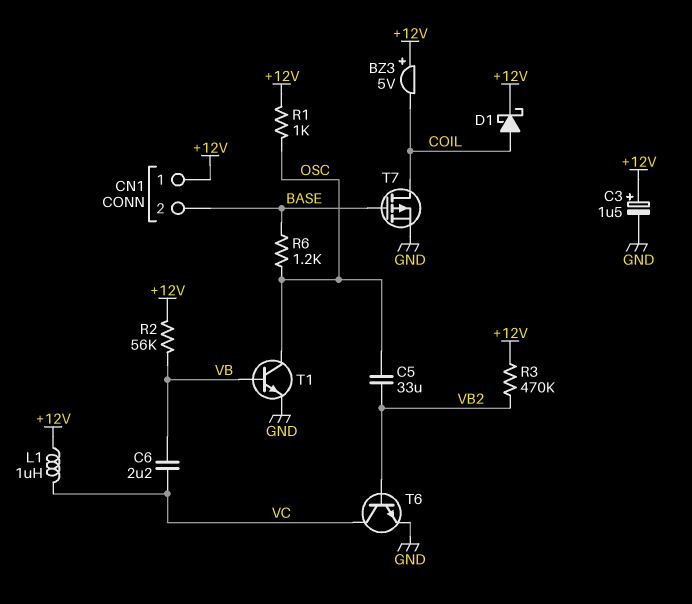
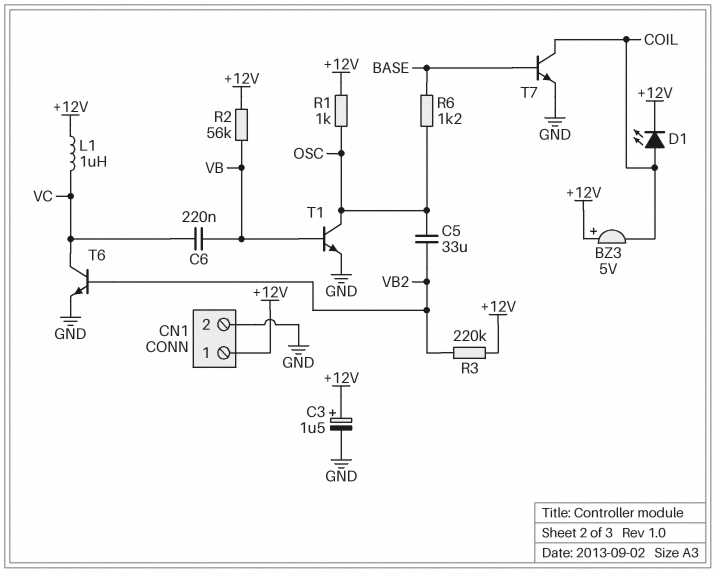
C6: 2.2uF (VB, VC) -> 220nF (VB, VC)
CN1 pin 2: BASE -> GND
D1: schottky (A COIL, K +12V) -> LED (A COIL, K +12V)
R3: 470k (+12V, VB2) -> 220k (+12V, VB2)
T7: PMOS (G BASE, D COIL, S GND) -> NPN (B BASE, C COIL, E GND)

